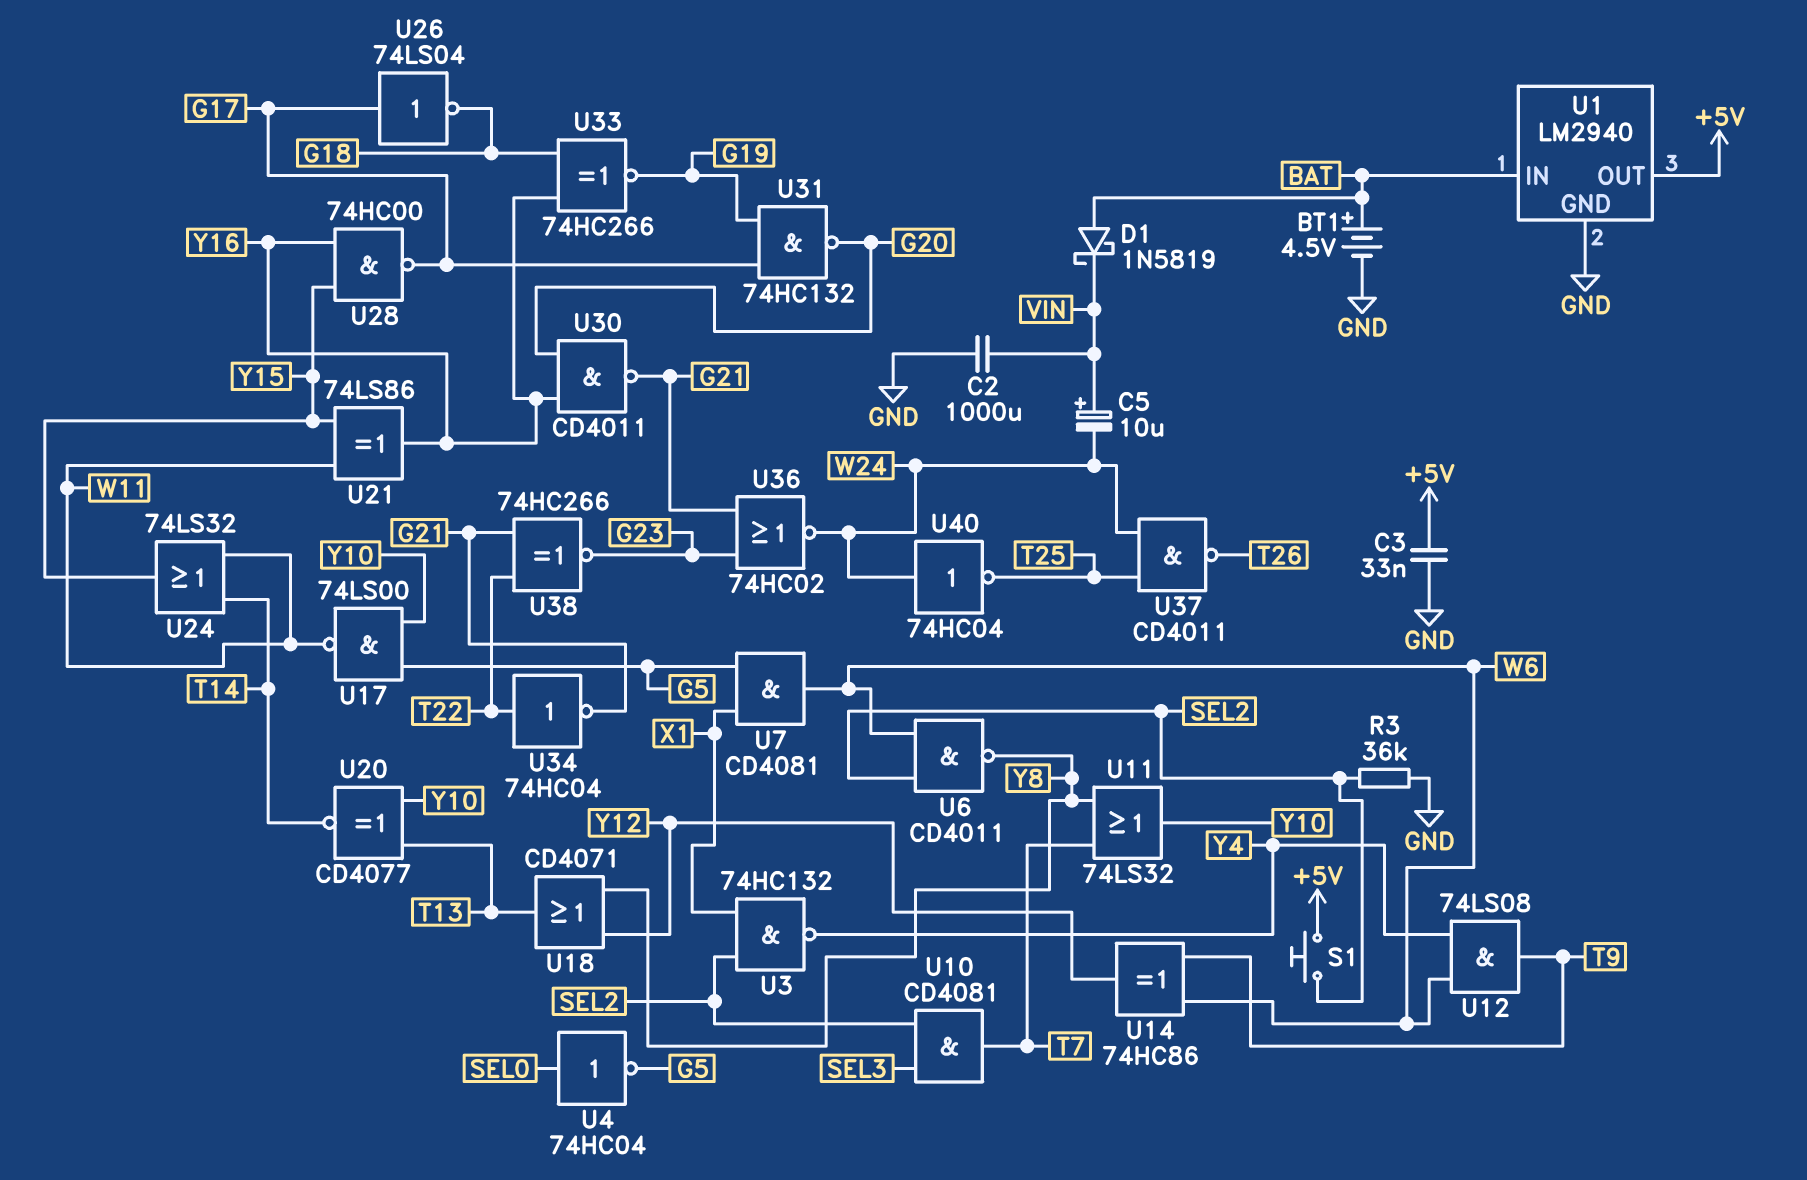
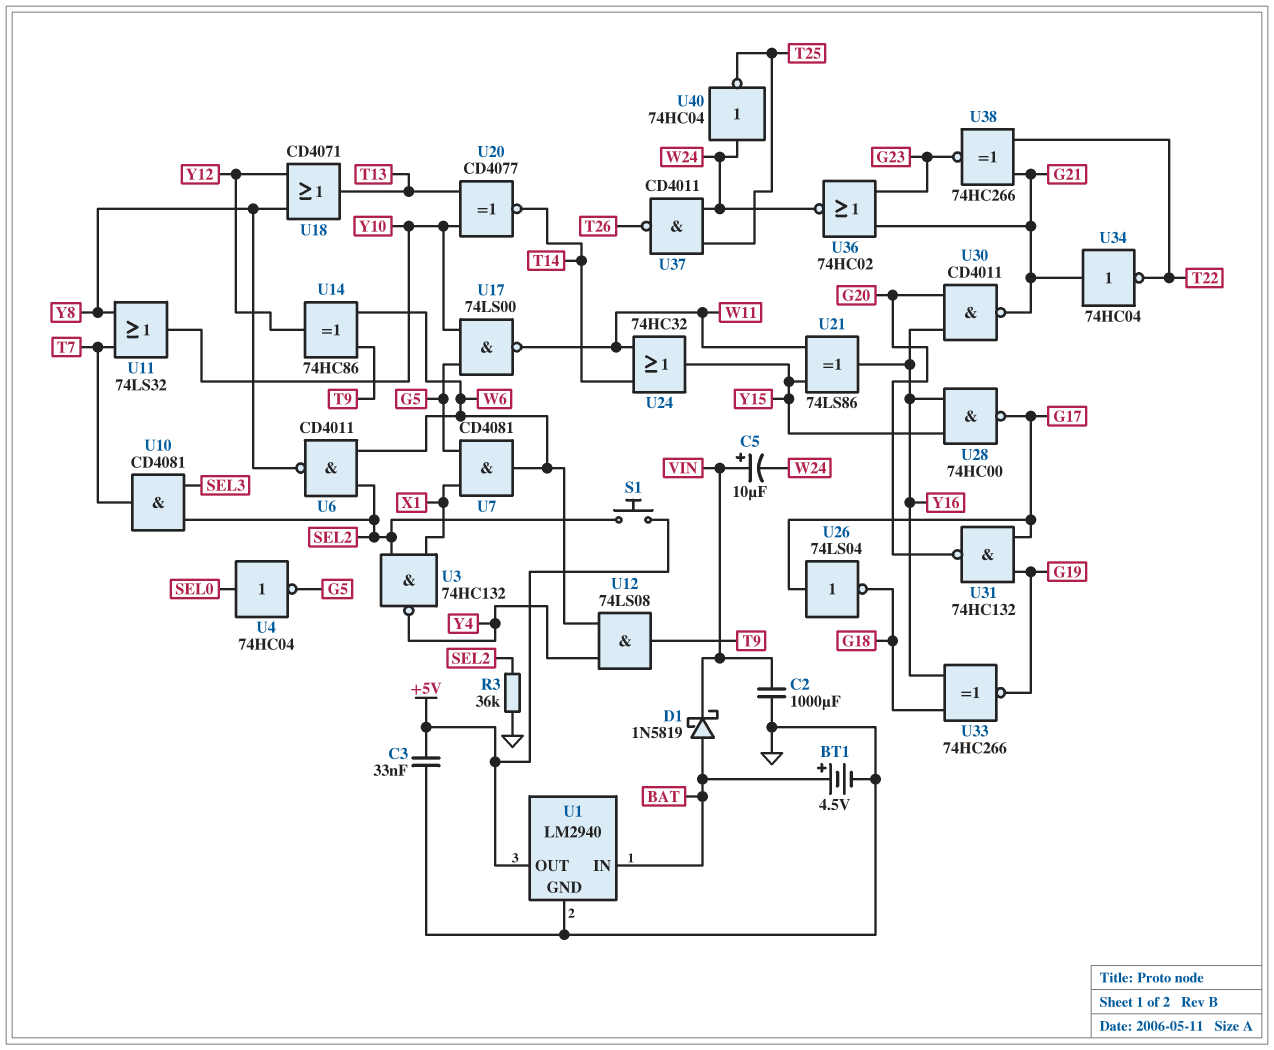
U24: OR 74LS32 (in T14, in W11, out Y15) -> OR 74HC32 (in T14, in W11, out Y15)
U34: NOT 74HC04 (in T22, out G21) -> NOT 74HC04 (in G21, out T22)

